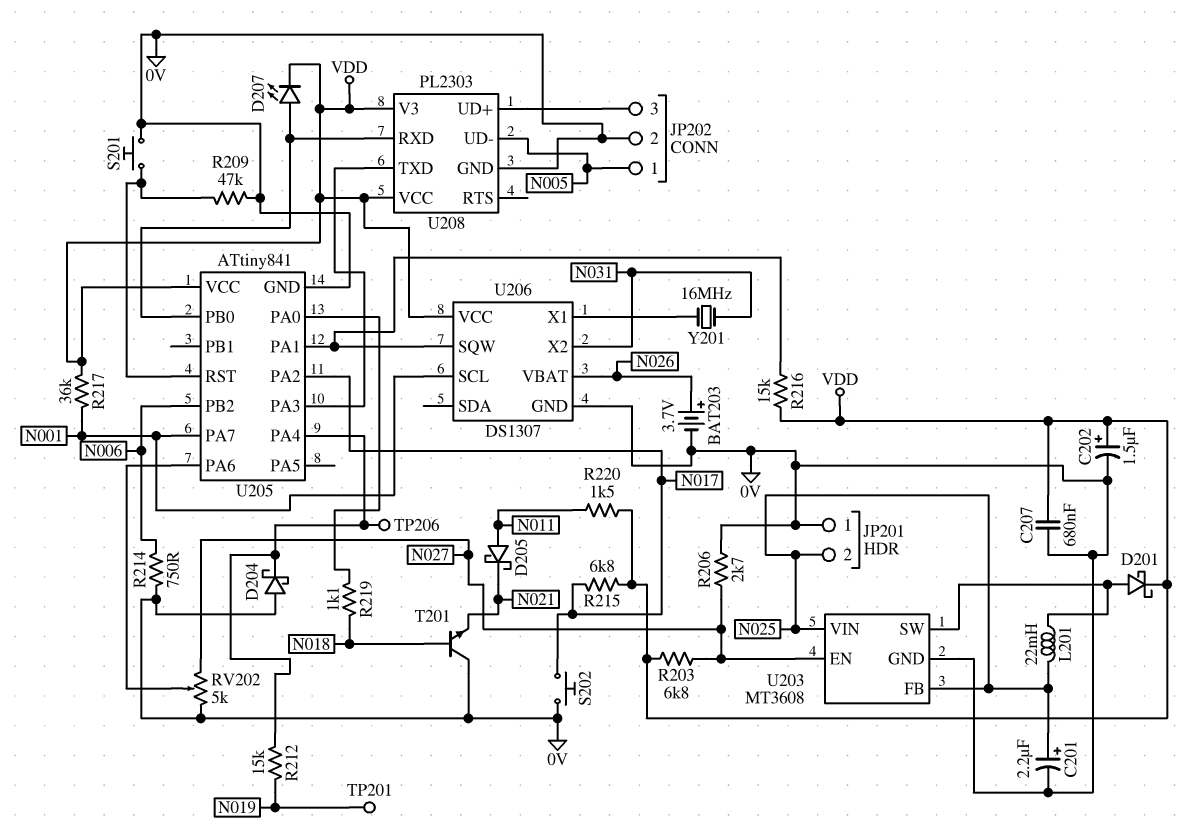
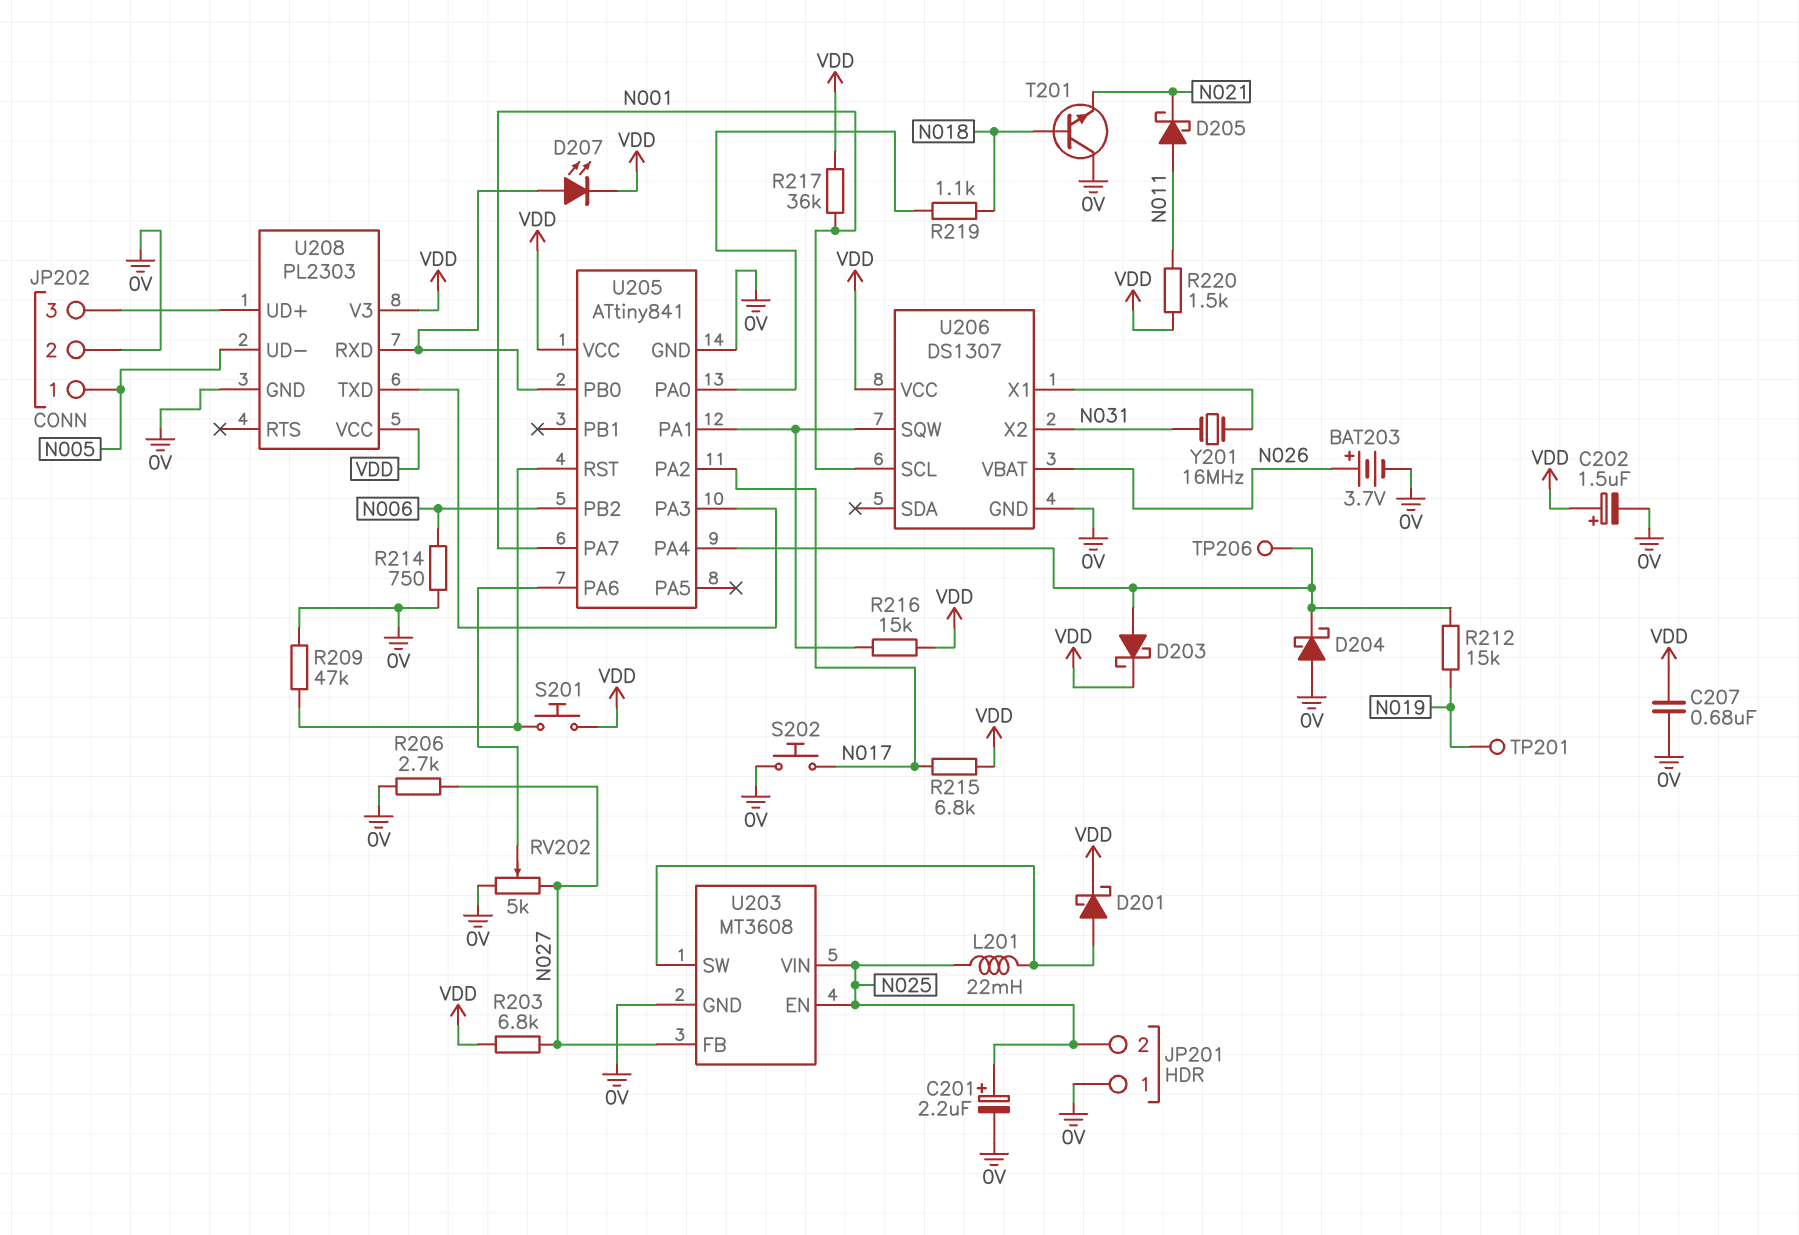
D203: none -> schottky (A U205/PA4, K VDD)
S201: button (0V, U205/RST) -> button (U205/RST, VDD)
U203 pin EN: N027 -> N025
U203 pin FB: N025 -> N027

